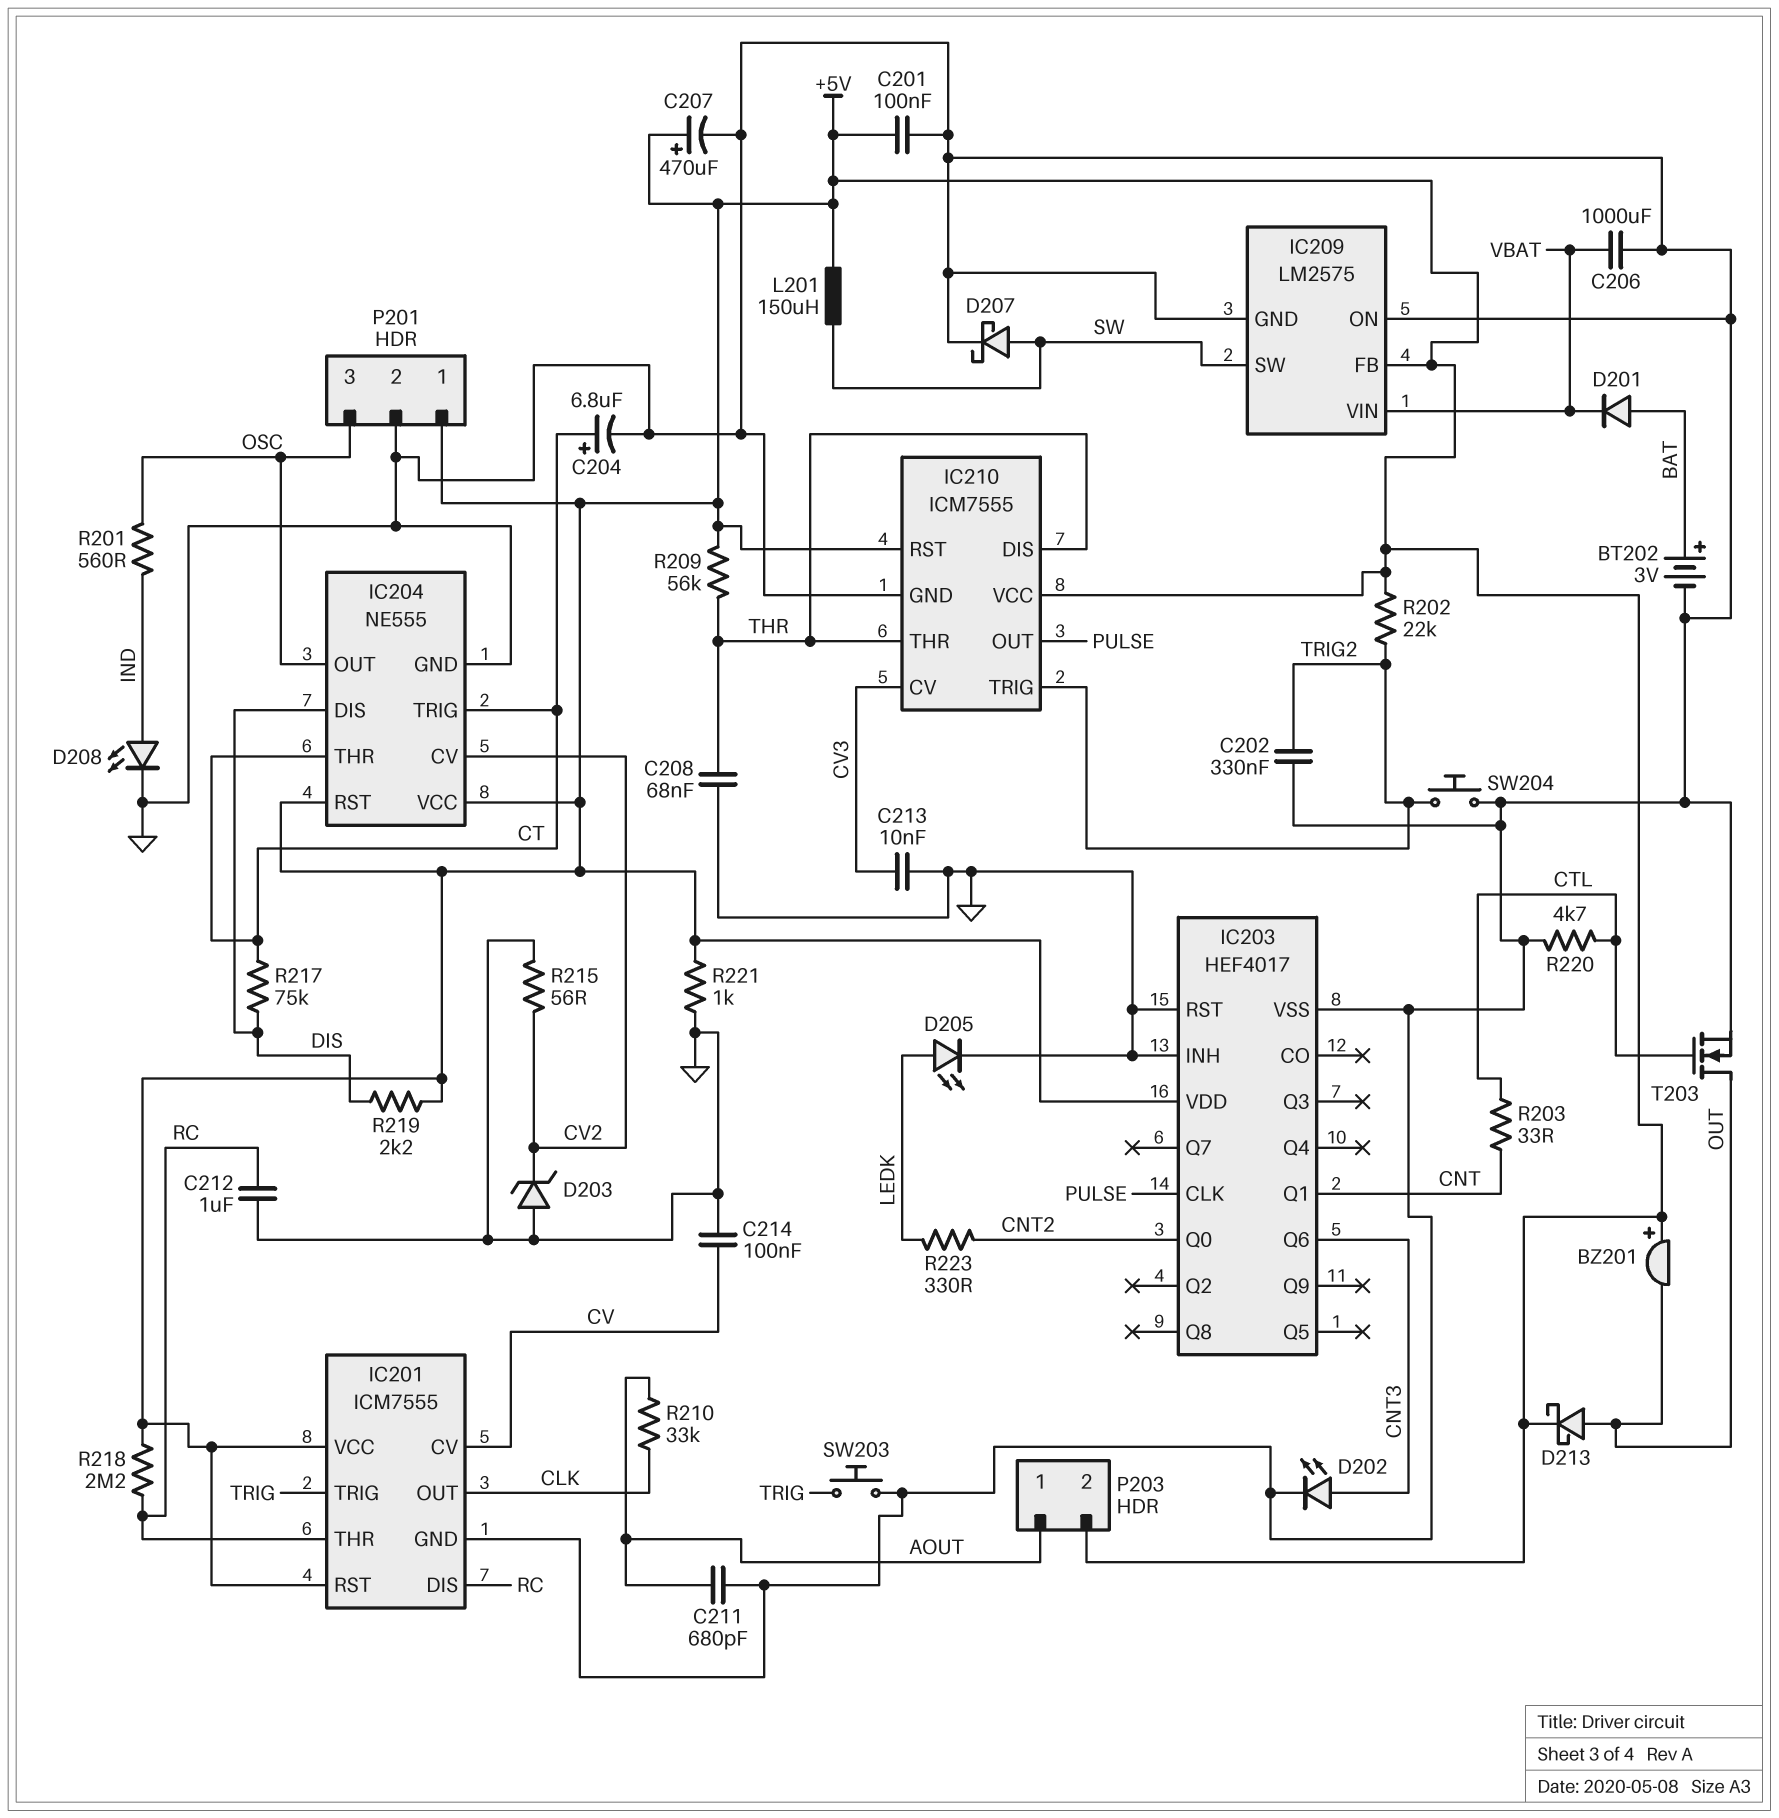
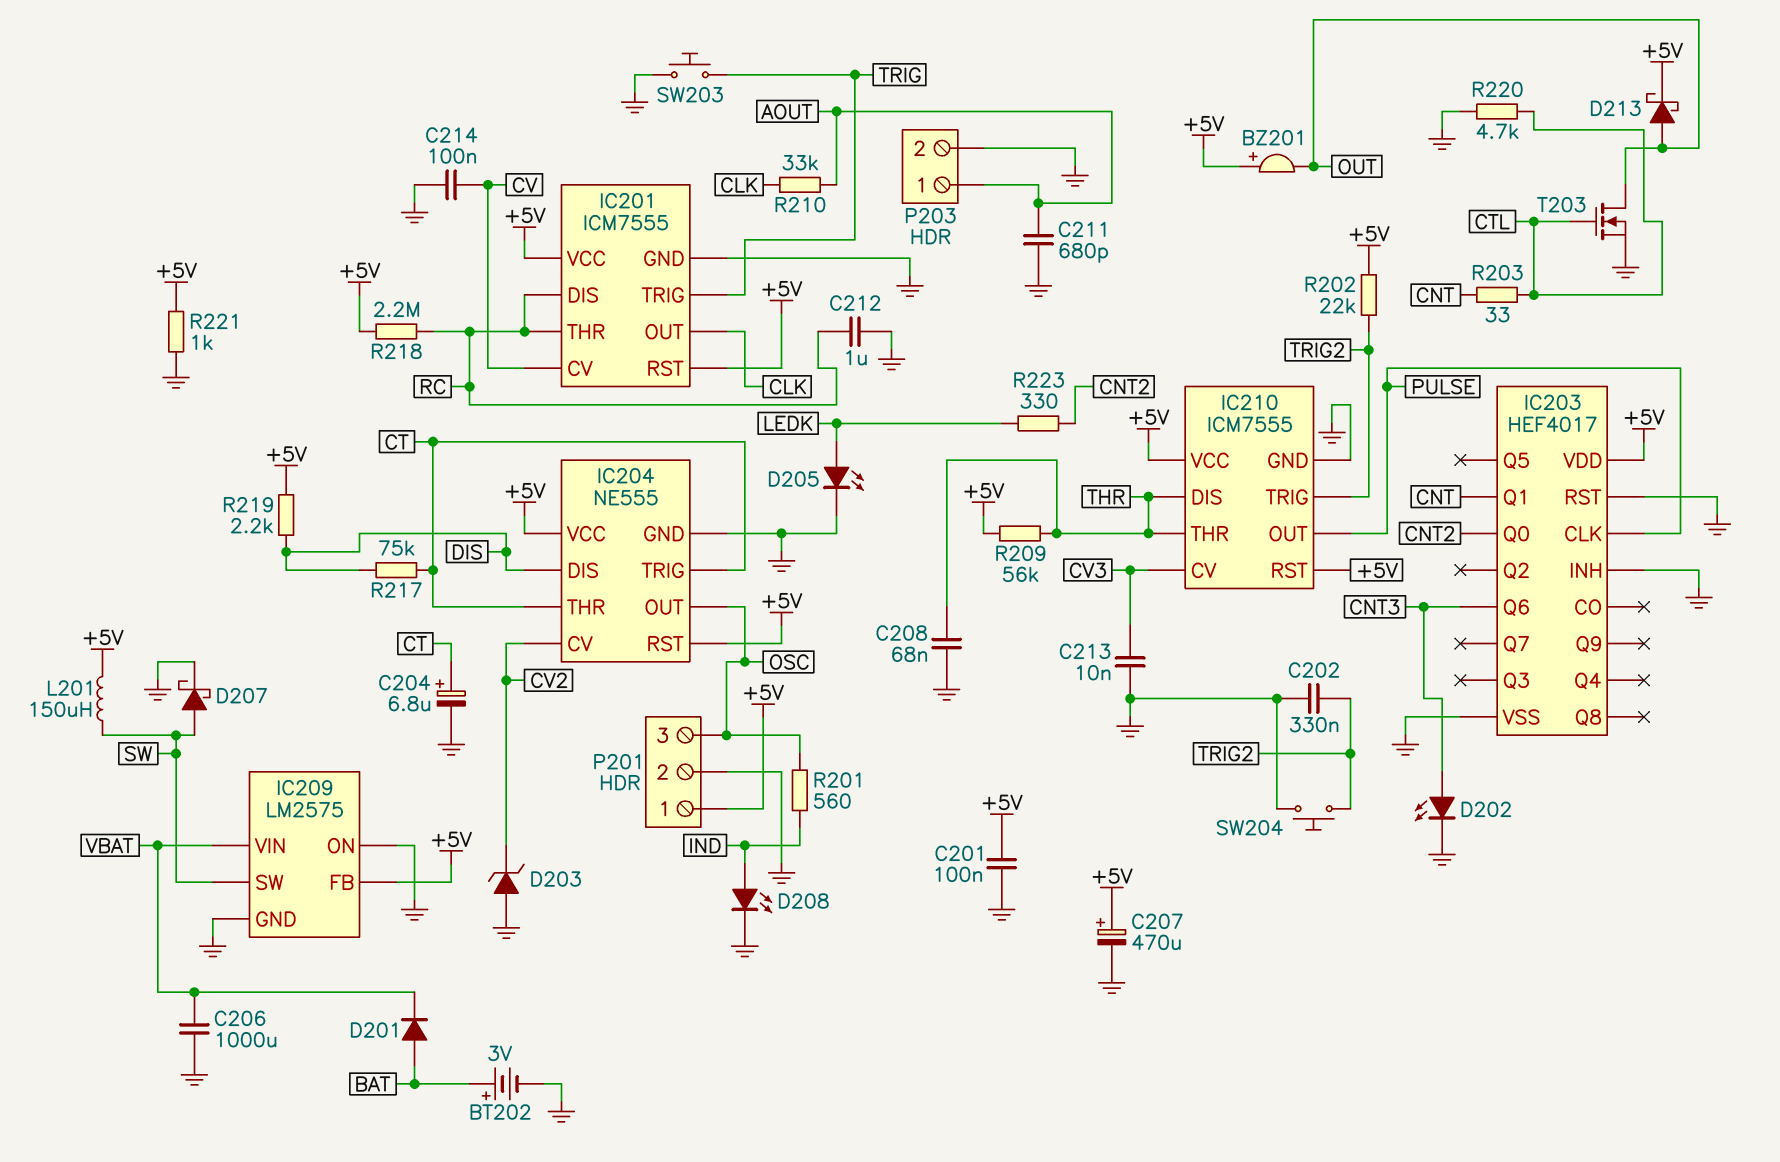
P203 pin 2: +5V -> GND
R215: 56 (CV2, GND) -> none

